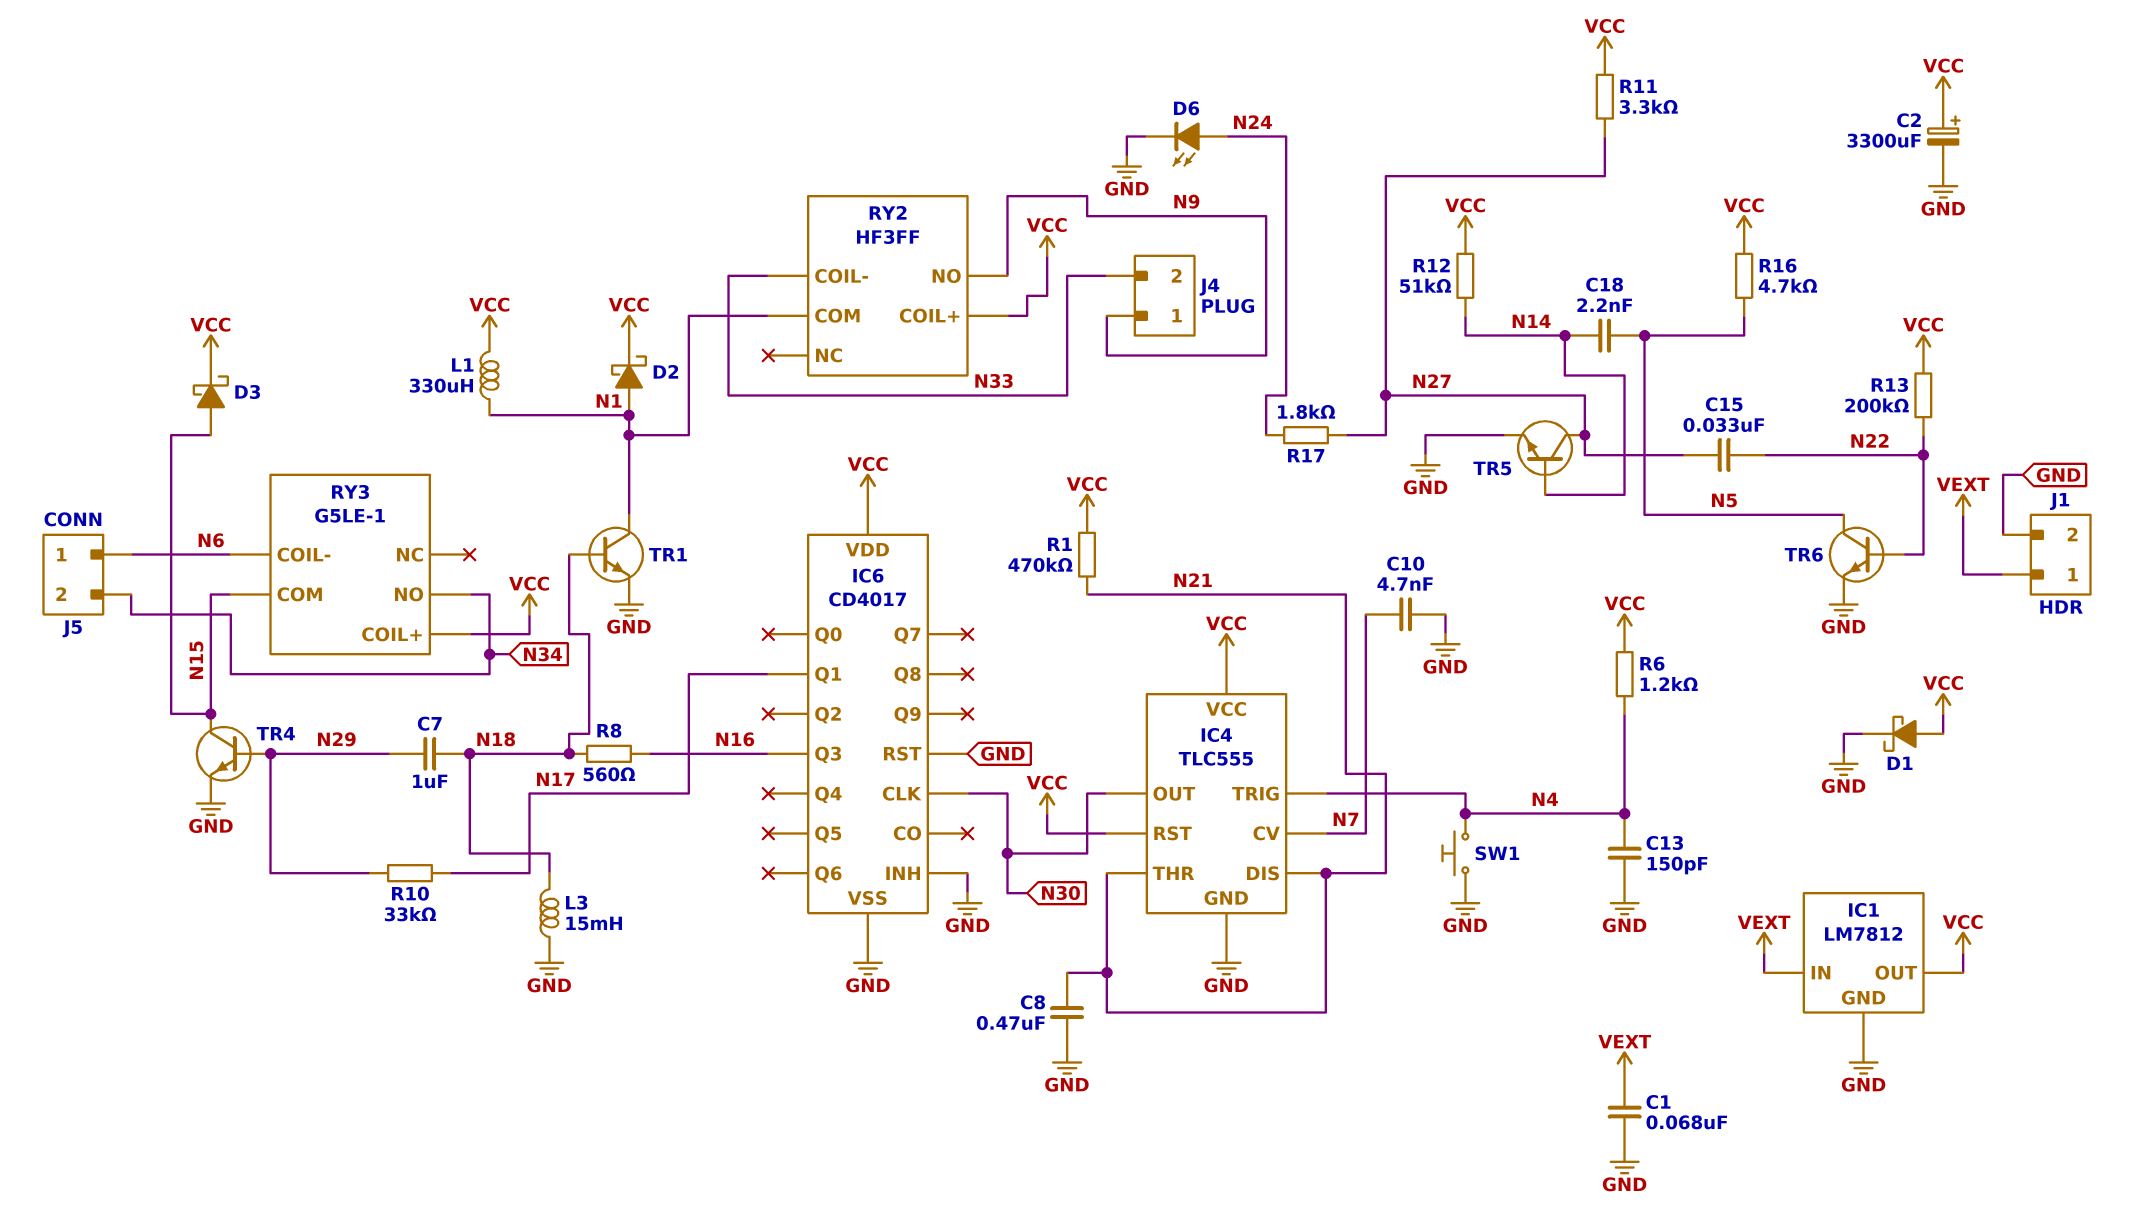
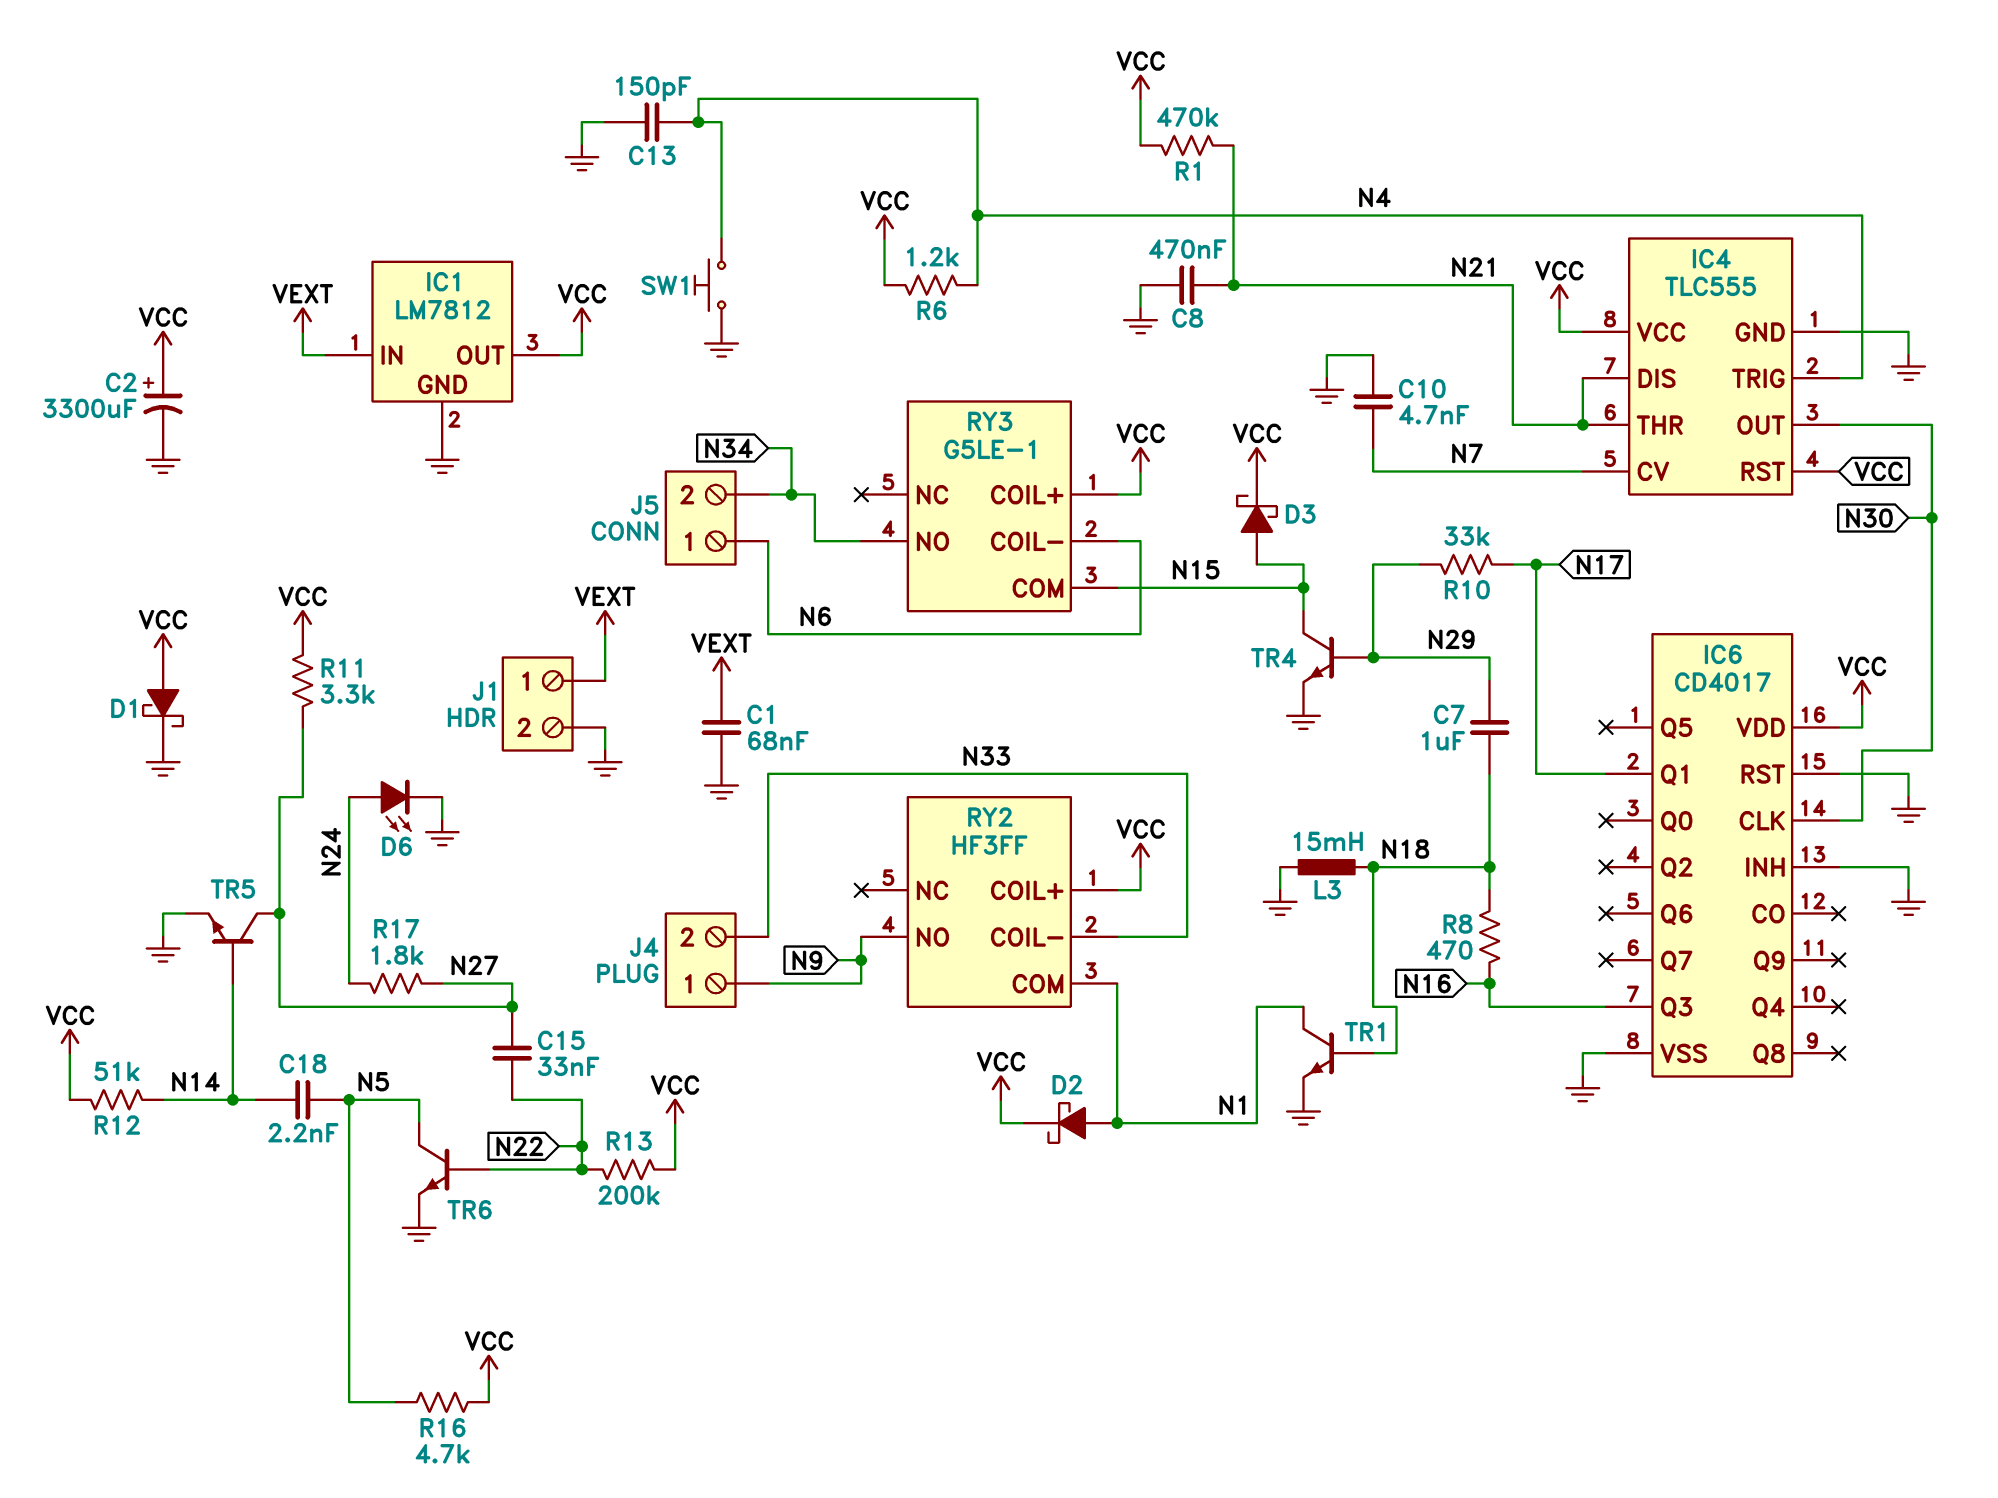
L1: 330uH (N1, VCC) -> none
R8: 560 (N16, N18) -> 470 (N16, N18)

